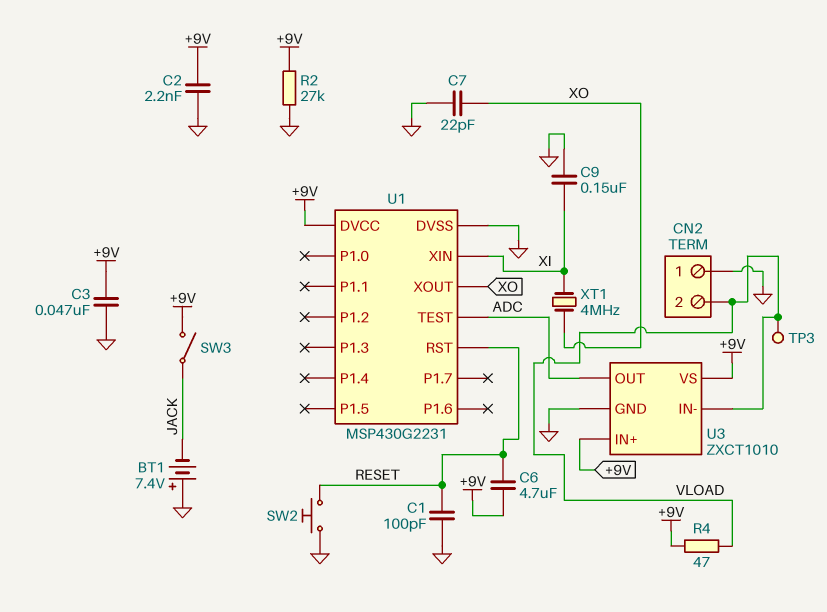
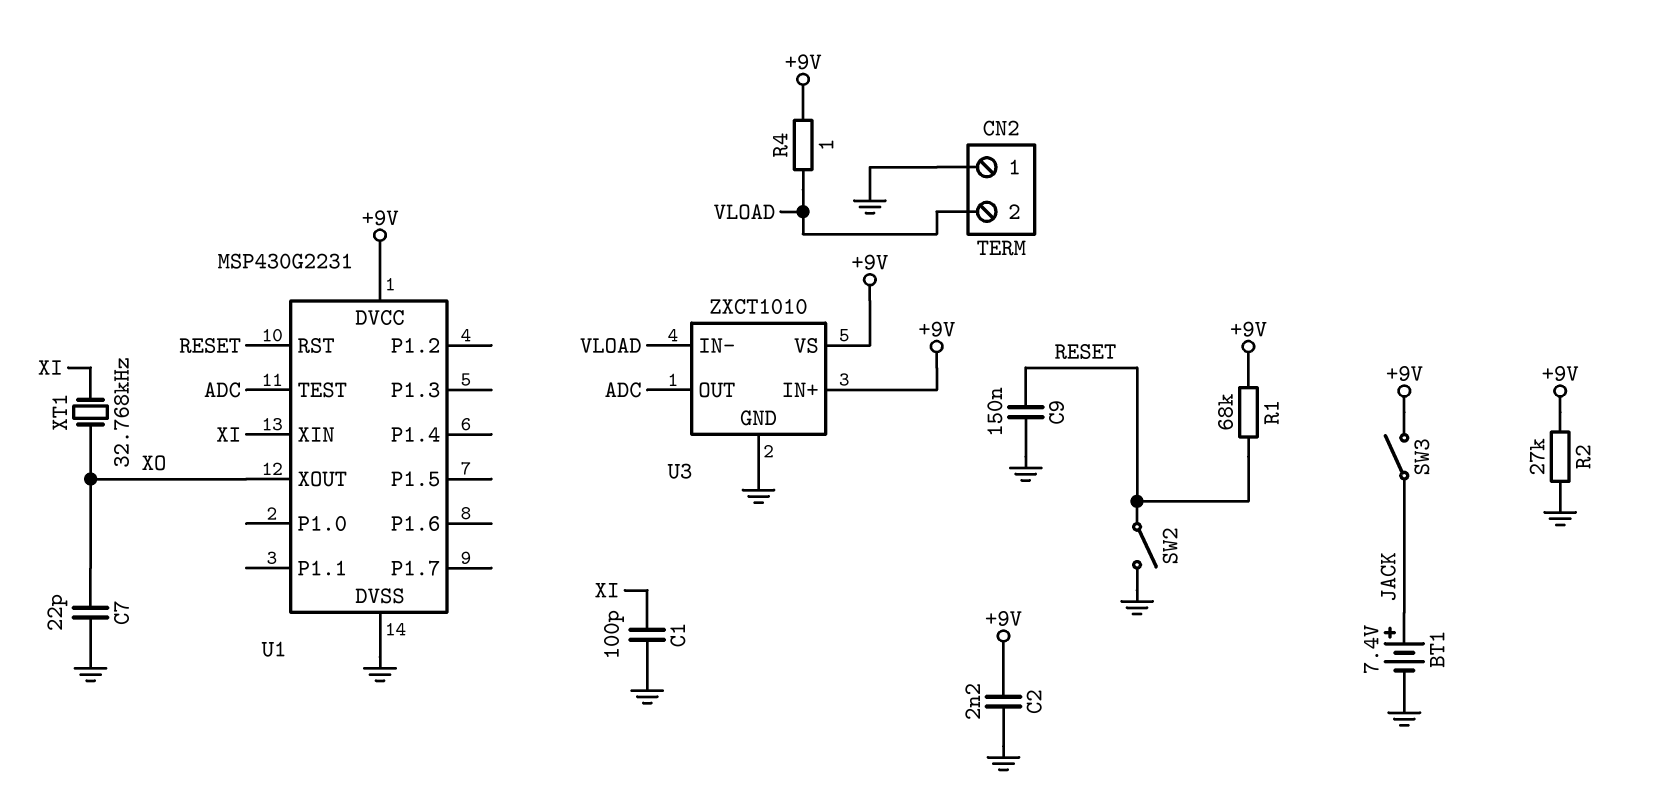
BT1: 7.4V (plus GND, minus JACK) -> 7.4V (plus JACK, minus GND)
C1: 100pF (GND, RESET) -> 100pF (GND, XI)
C3: 47nF (+9V, GND) -> none
C6: 4.7uF (+9V, RESET) -> none
C9: 150nF (GND, XI) -> 150nF (GND, RESET)
R1: none -> 68k (+9V, RESET)
R4: 47 (+9V, VLOAD) -> 1 (+9V, VLOAD)
SW2: button (GND, RESET) -> switch (GND, RESET)
TP3: test point (VLOAD) -> none
XT1: 4MHz (XI, XO) -> 32.768kHz (XI, XO)

